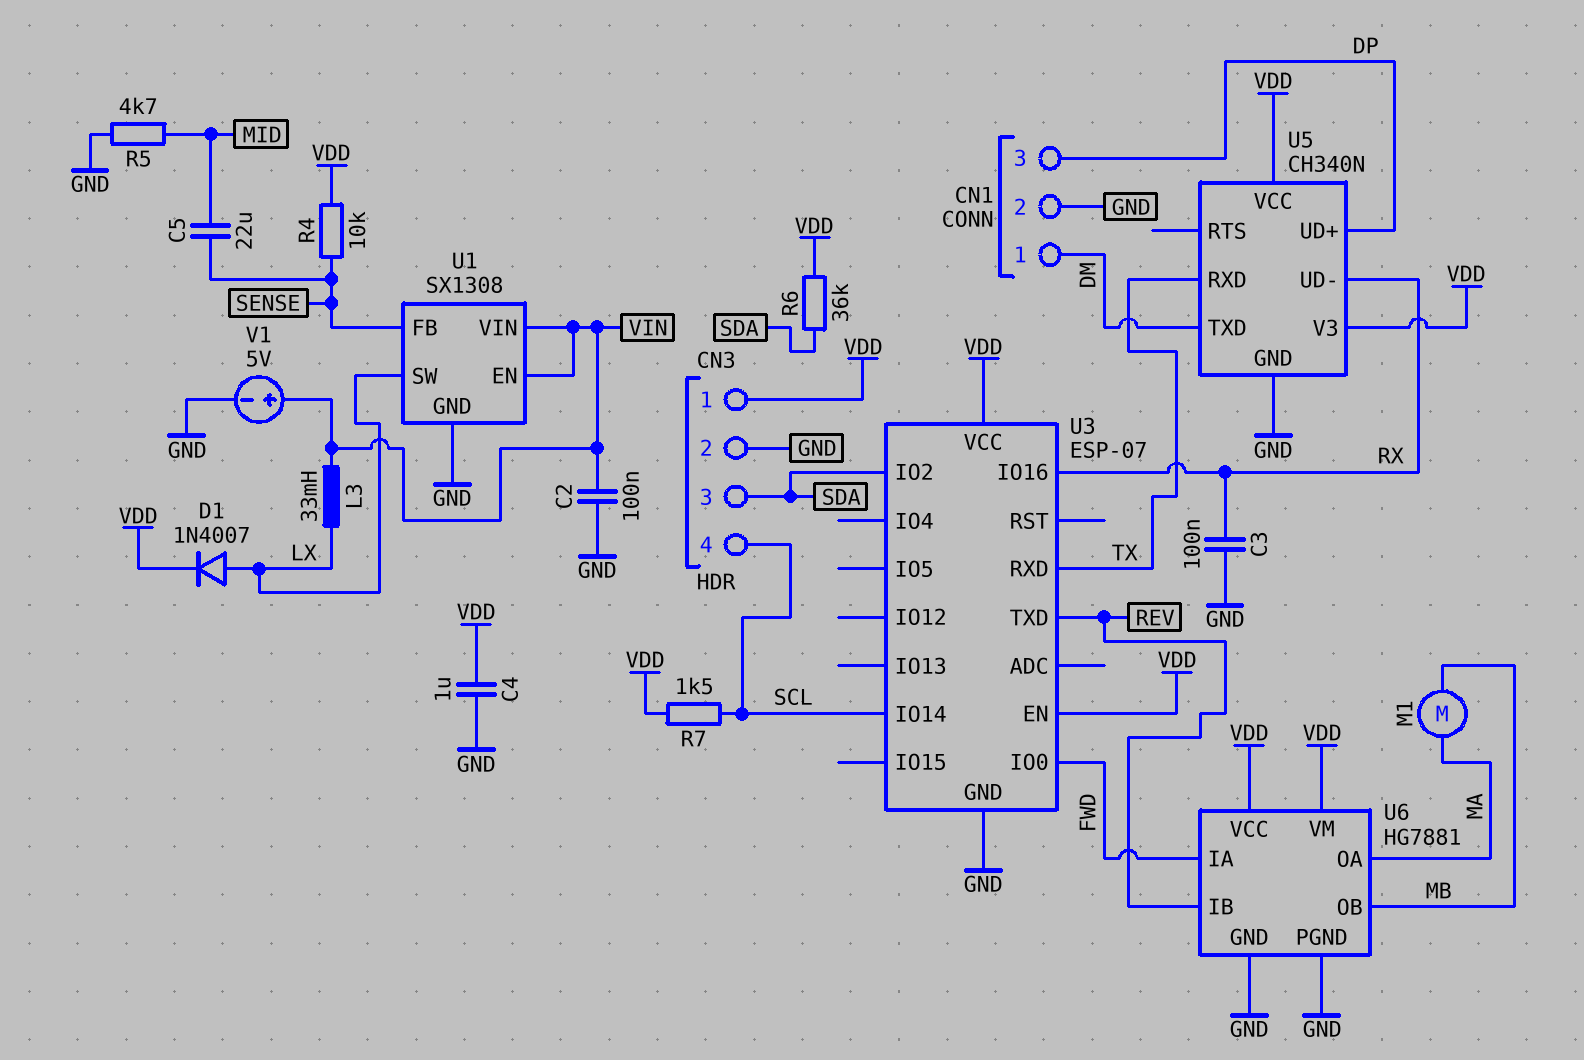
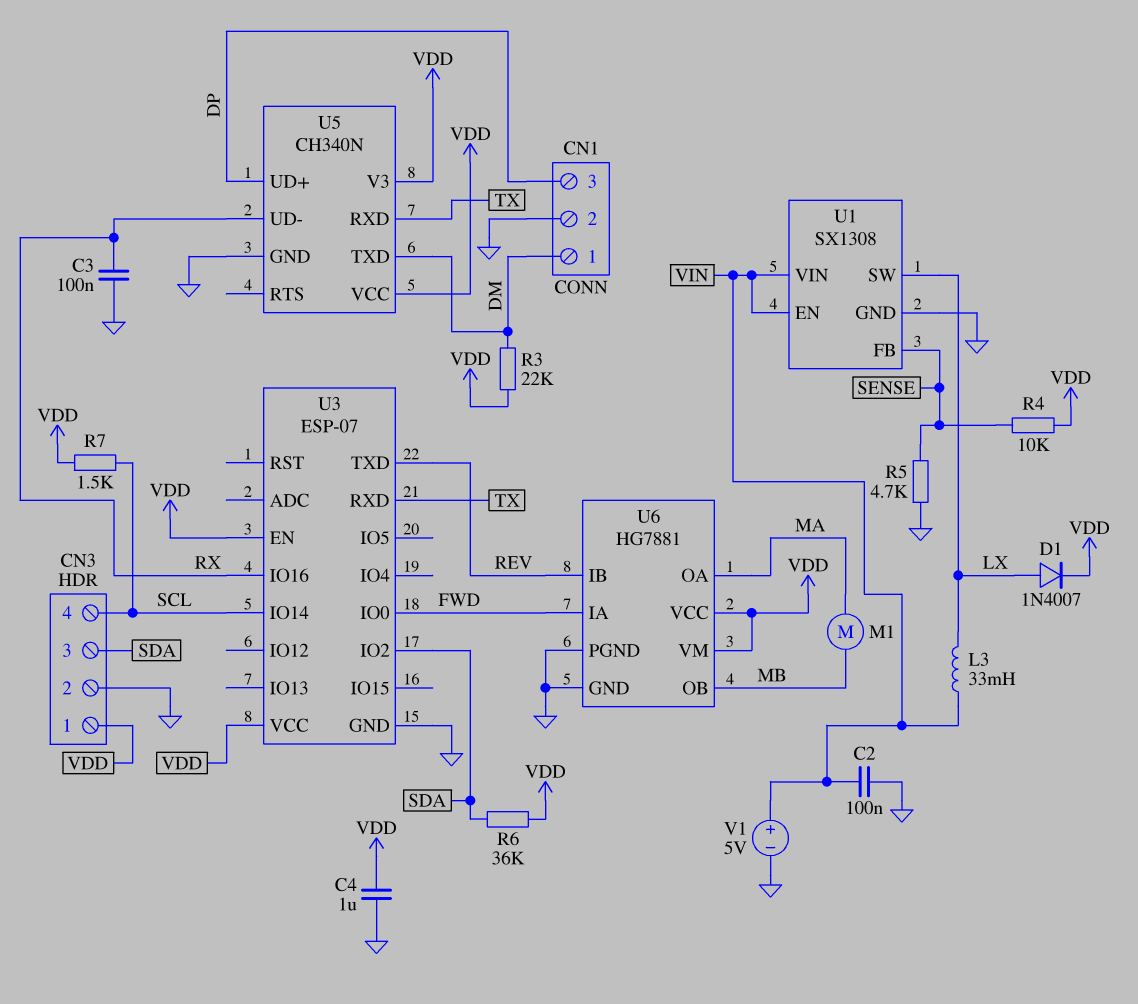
C5: 22uF (MID, SENSE) -> none
R3: none -> 22k (DM, VDD)
R5: 4.7k (GND, MID) -> 4.7k (GND, SENSE)

